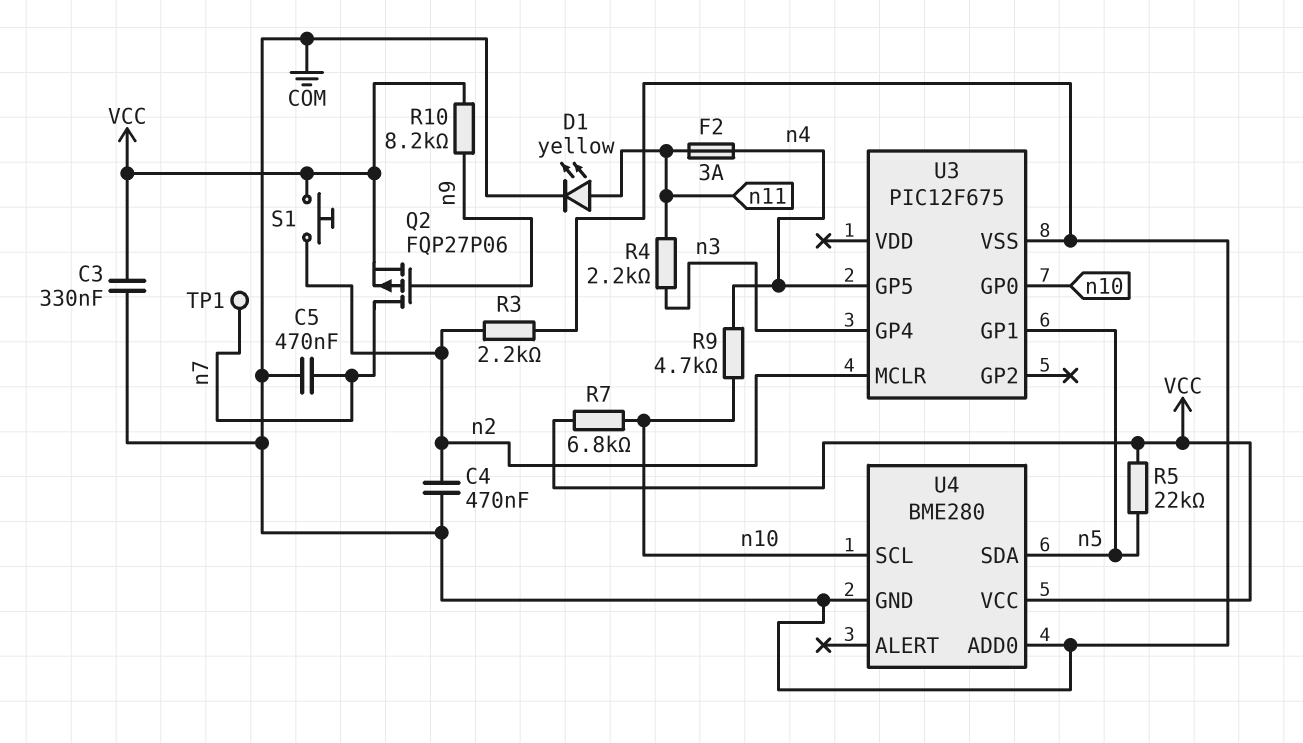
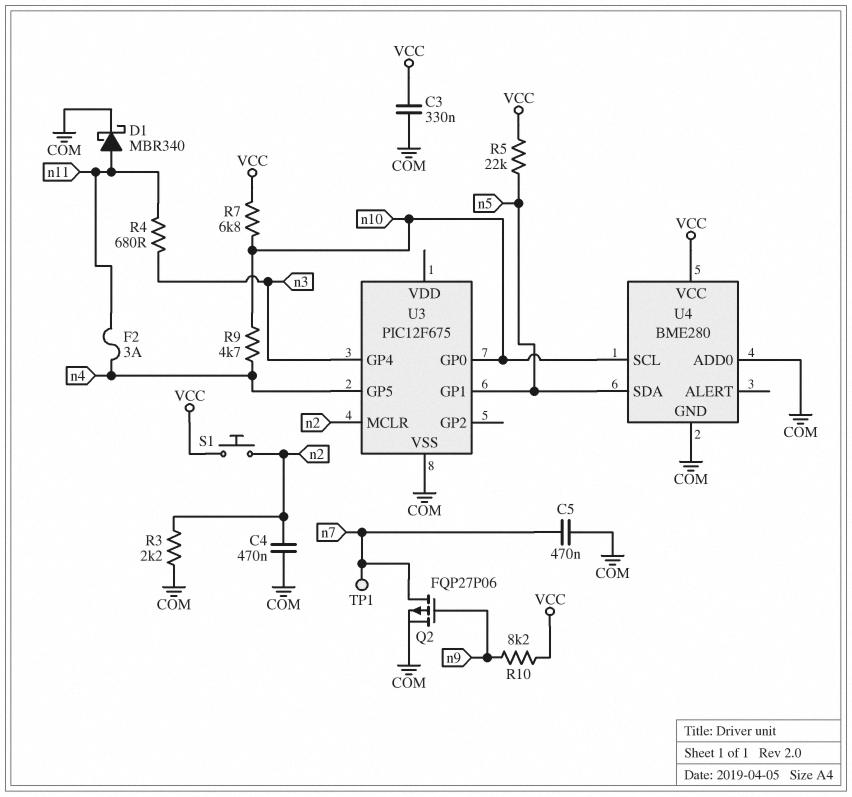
D1: LED yellow (A n11, K COM) -> schottky MBR340 (A n11, K COM)
Q2: PMOS FQP27P06 (G n9, D n7, S VCC) -> PMOS FQP27P06 (G n9, D n7, S COM)
R4: 2.2k (n3, n11) -> 680 (n3, n11)

